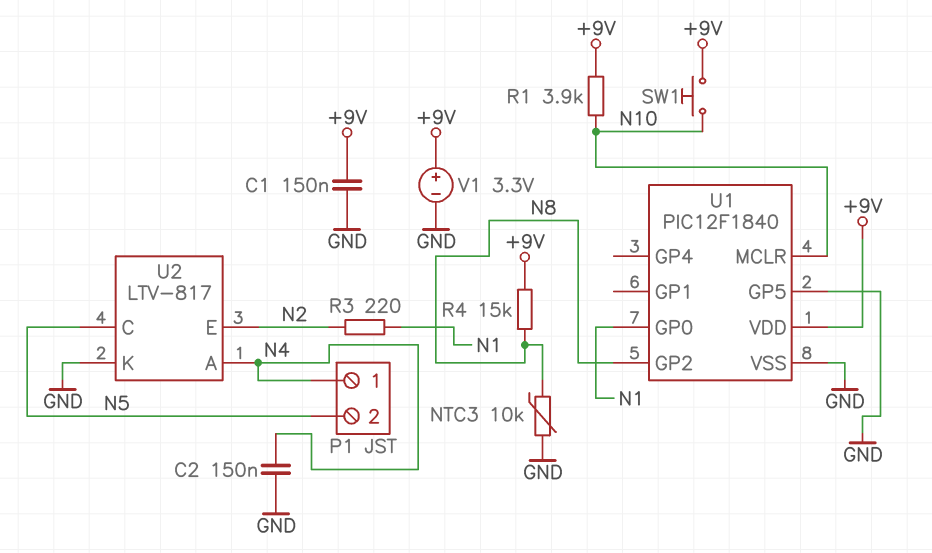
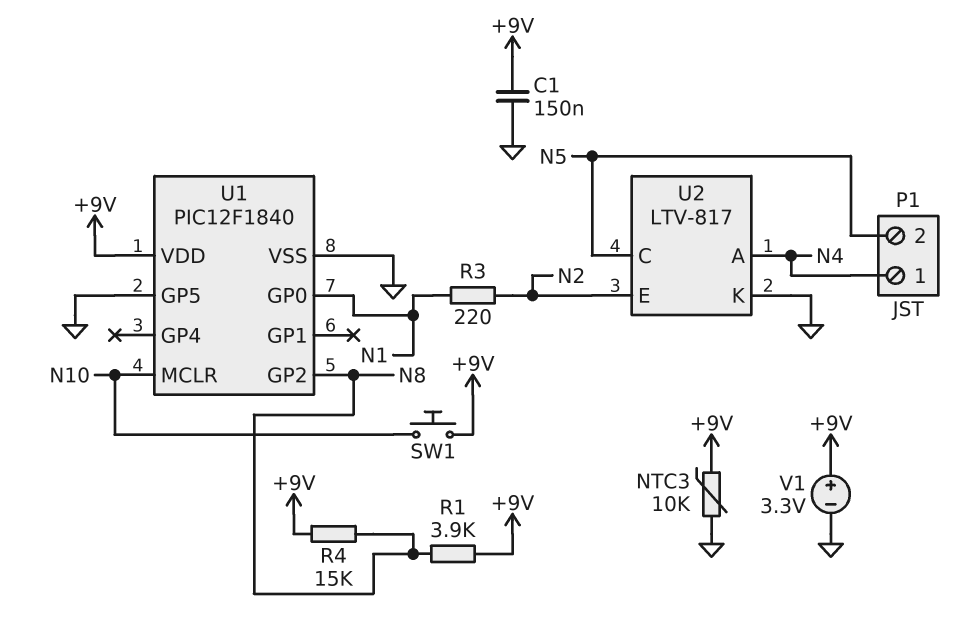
C2: 150nF (GND, N4) -> none
NTC3: 10k (GND, N8) -> 10k (+9V, GND)
R1: 3.9k (+9V, N10) -> 3.9k (+9V, N8)

